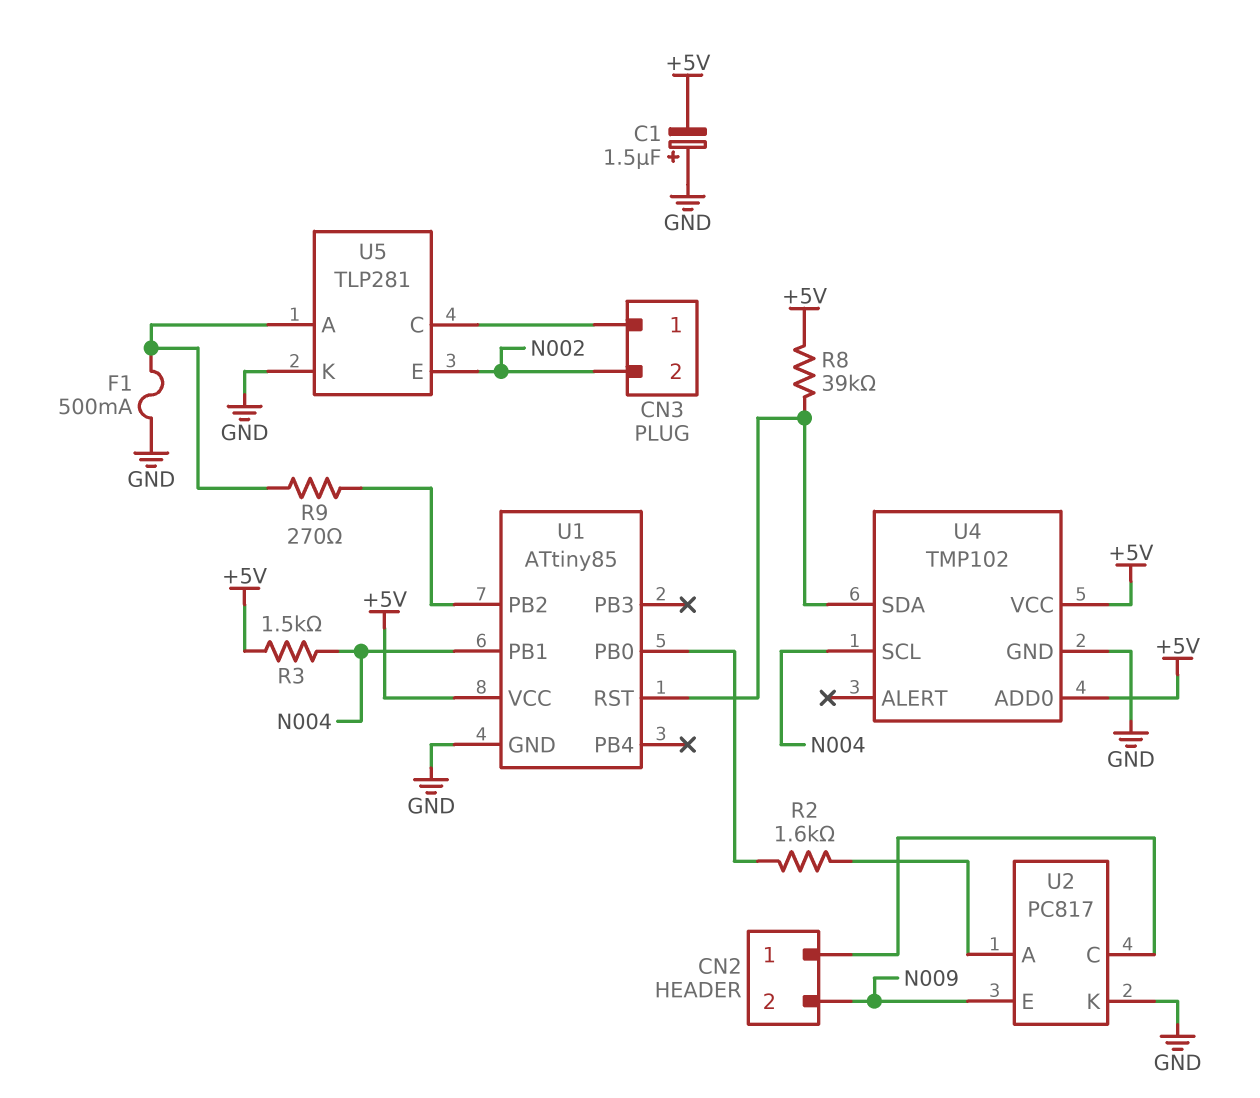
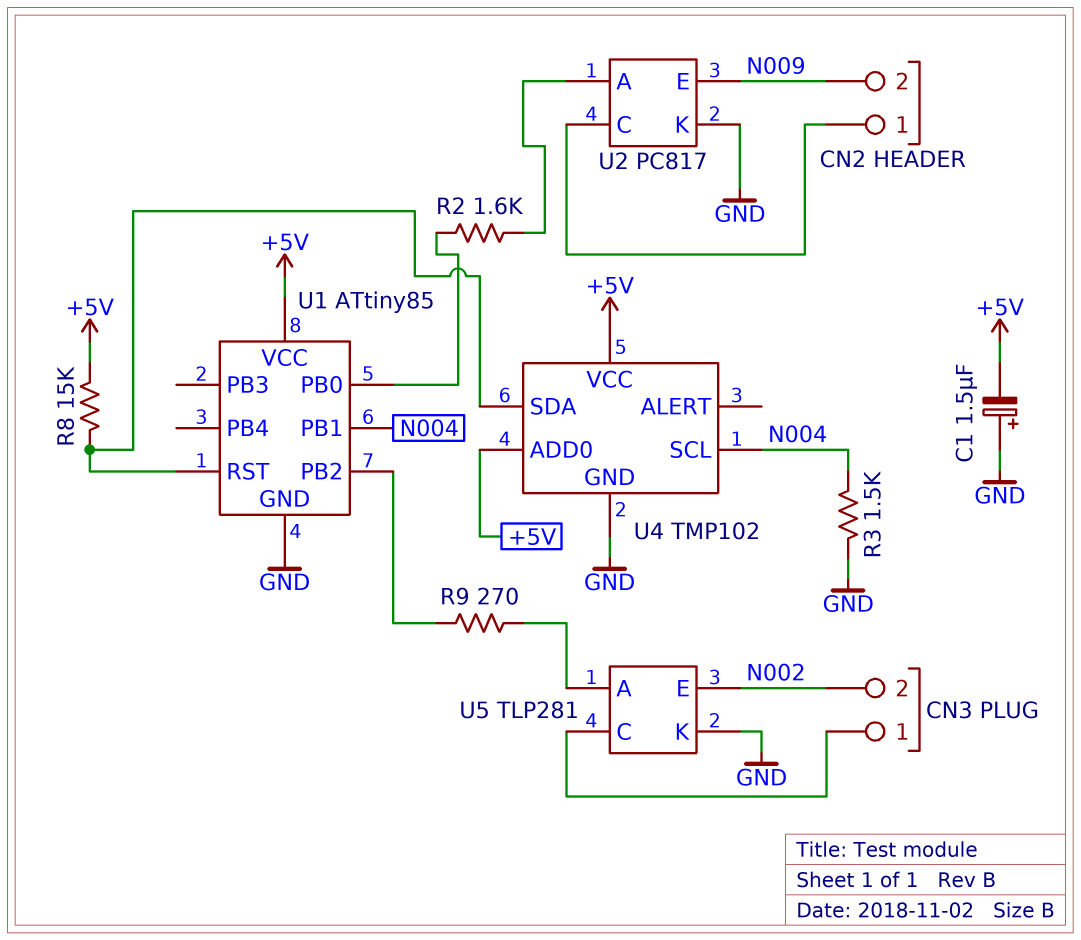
F1: 500mA (GND, U5/A) -> none
R3: 1.5k (+5V, N004) -> 1.5k (GND, N004)
R8: 39k (+5V, U1/RST) -> 15k (+5V, U1/RST)

